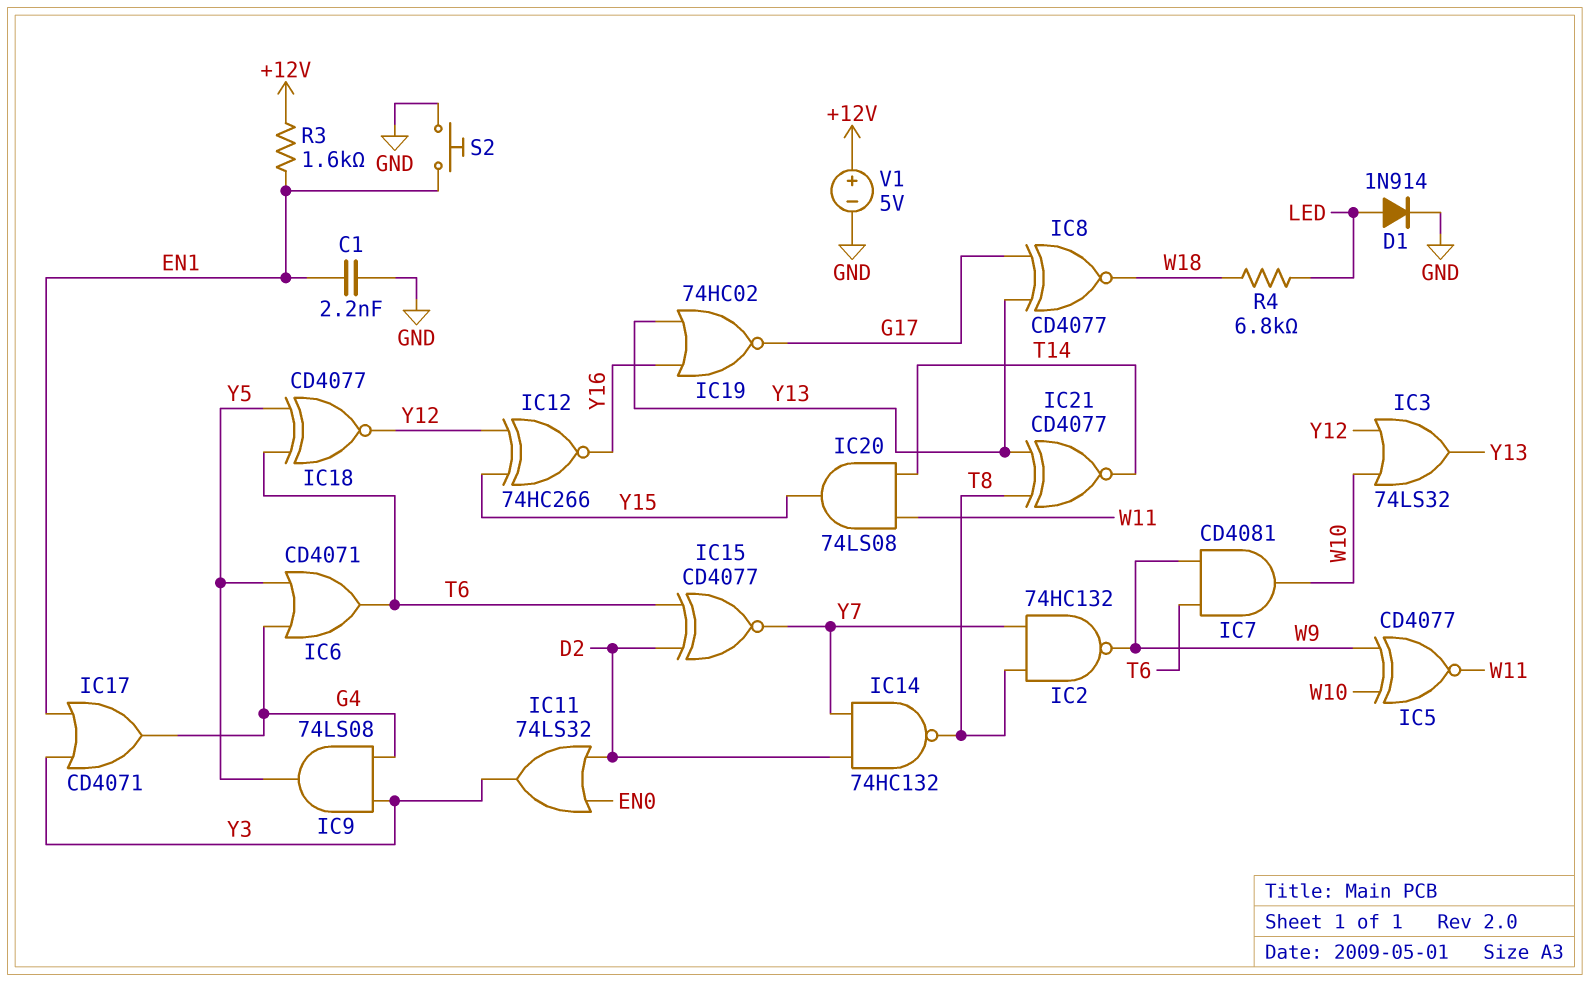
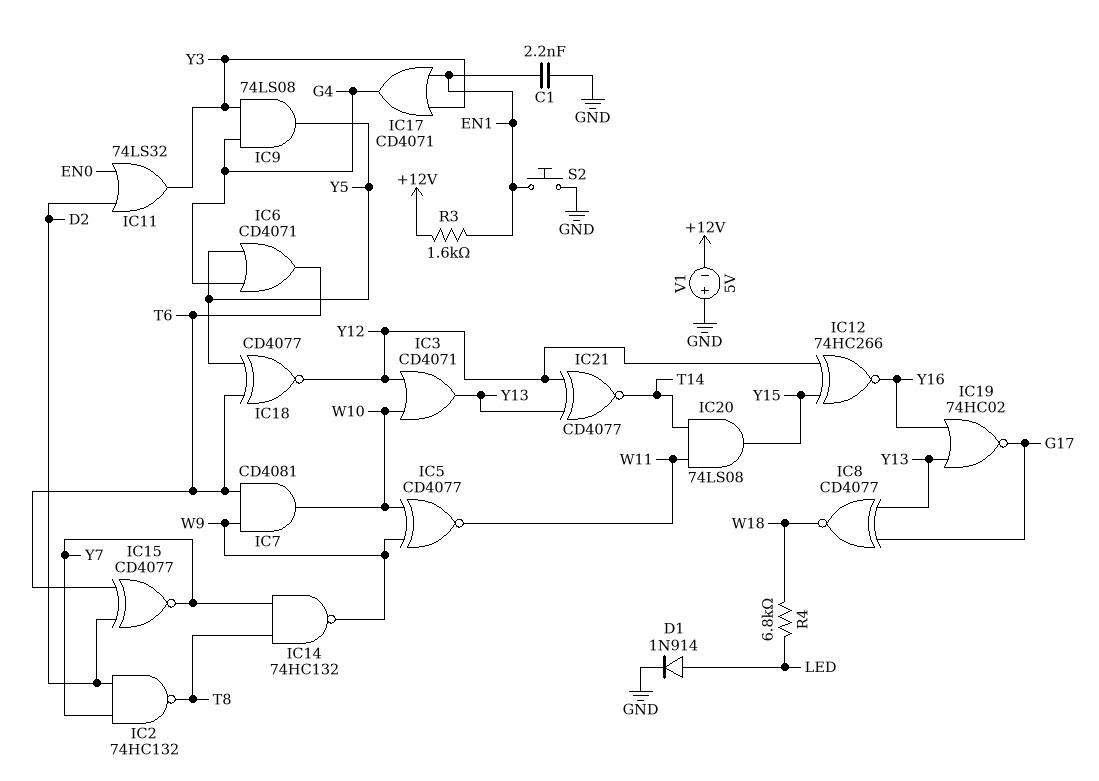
IC2: NAND 74HC132 (in T8, in Y7, out W9) -> NAND 74HC132 (in D2, in Y7, out T8)
IC3: OR 74LS32 (in W10, in Y12, out Y13) -> OR CD4071 (in W10, in Y12, out Y13)
IC14: NAND 74HC132 (in D2, in Y7, out T8) -> NAND 74HC132 (in T8, in Y7, out W9)
IC21: XNOR CD4077 (in T8, in Y13, out T14) -> XNOR CD4077 (in Y12, in Y13, out T14)
V1: 5V (plus +12V, minus GND) -> 5V (plus GND, minus +12V)

